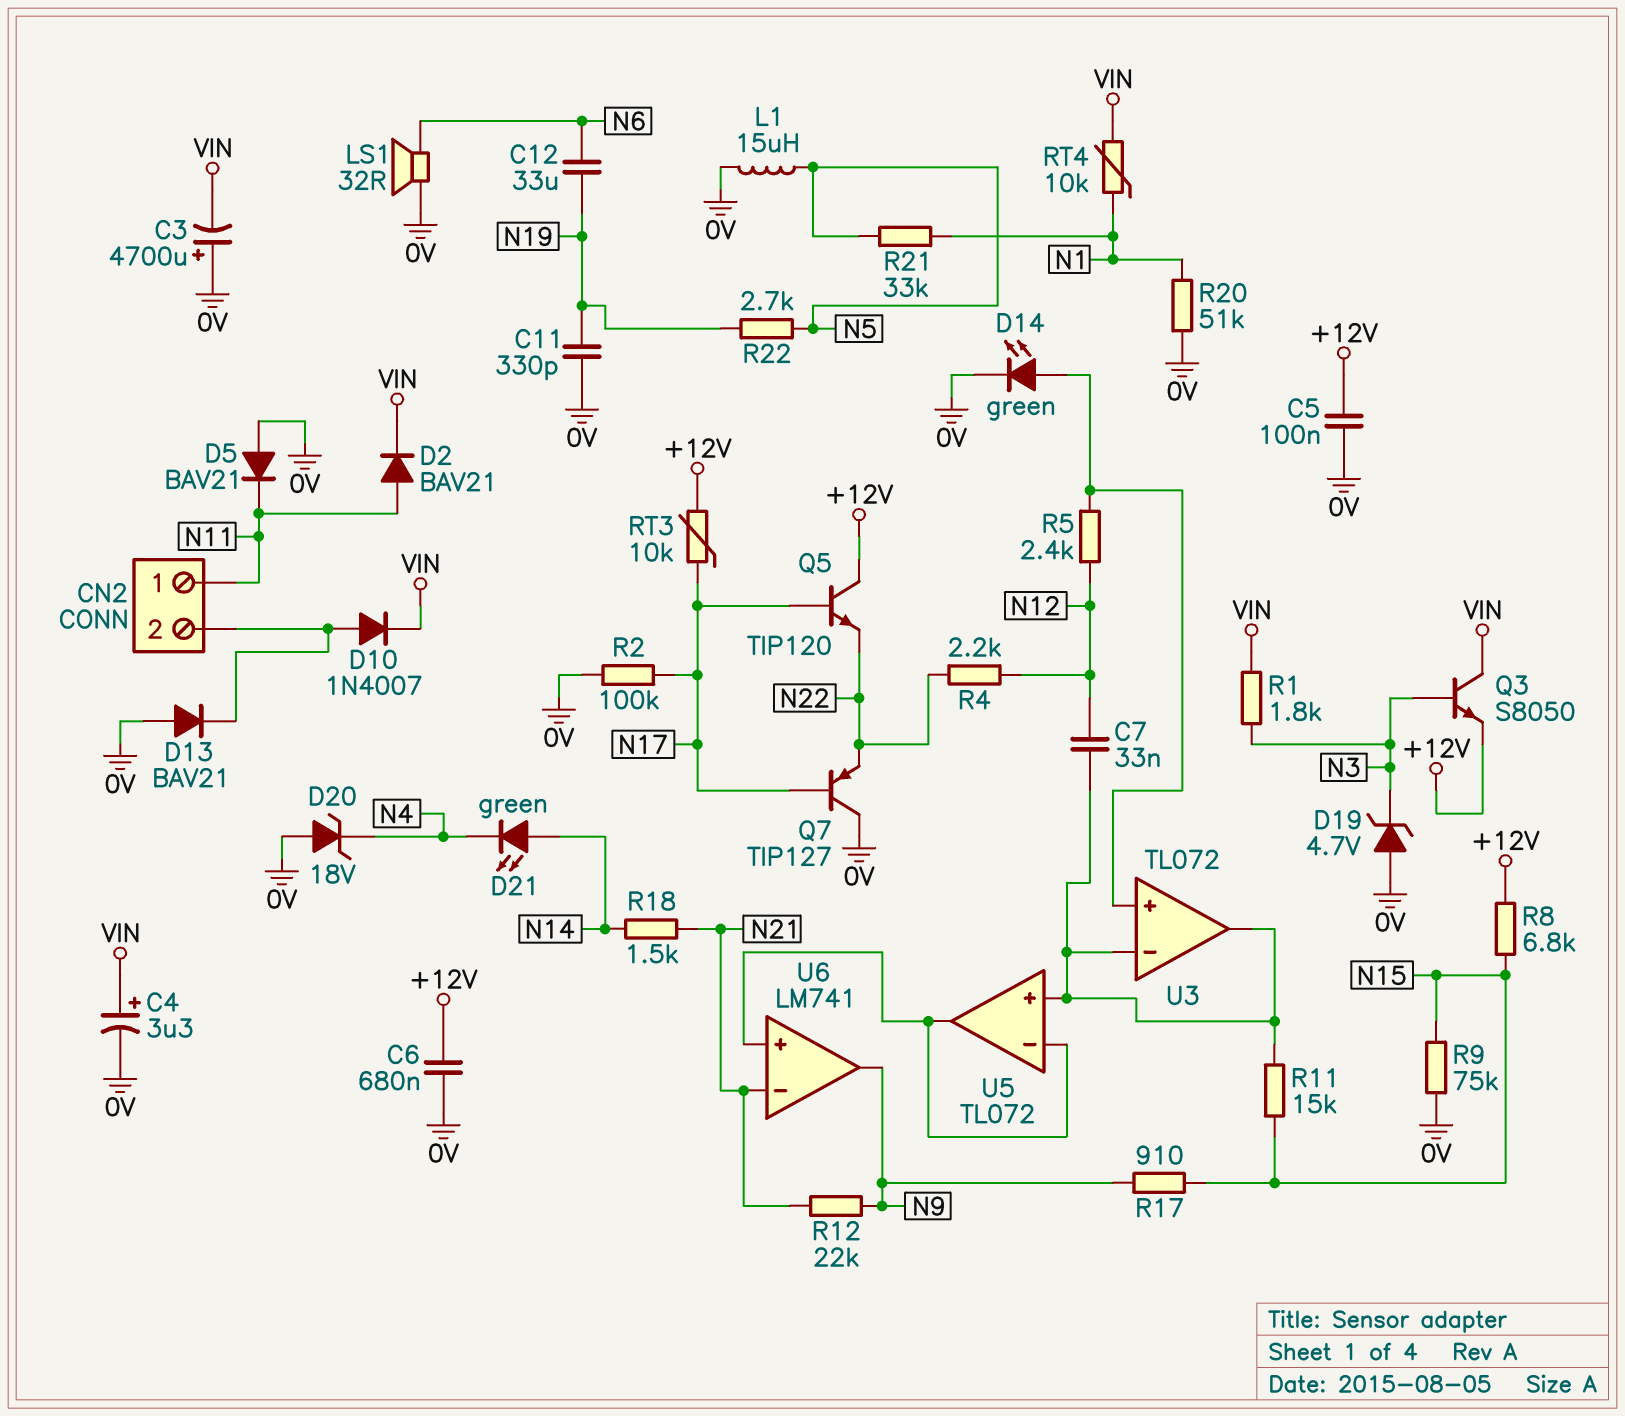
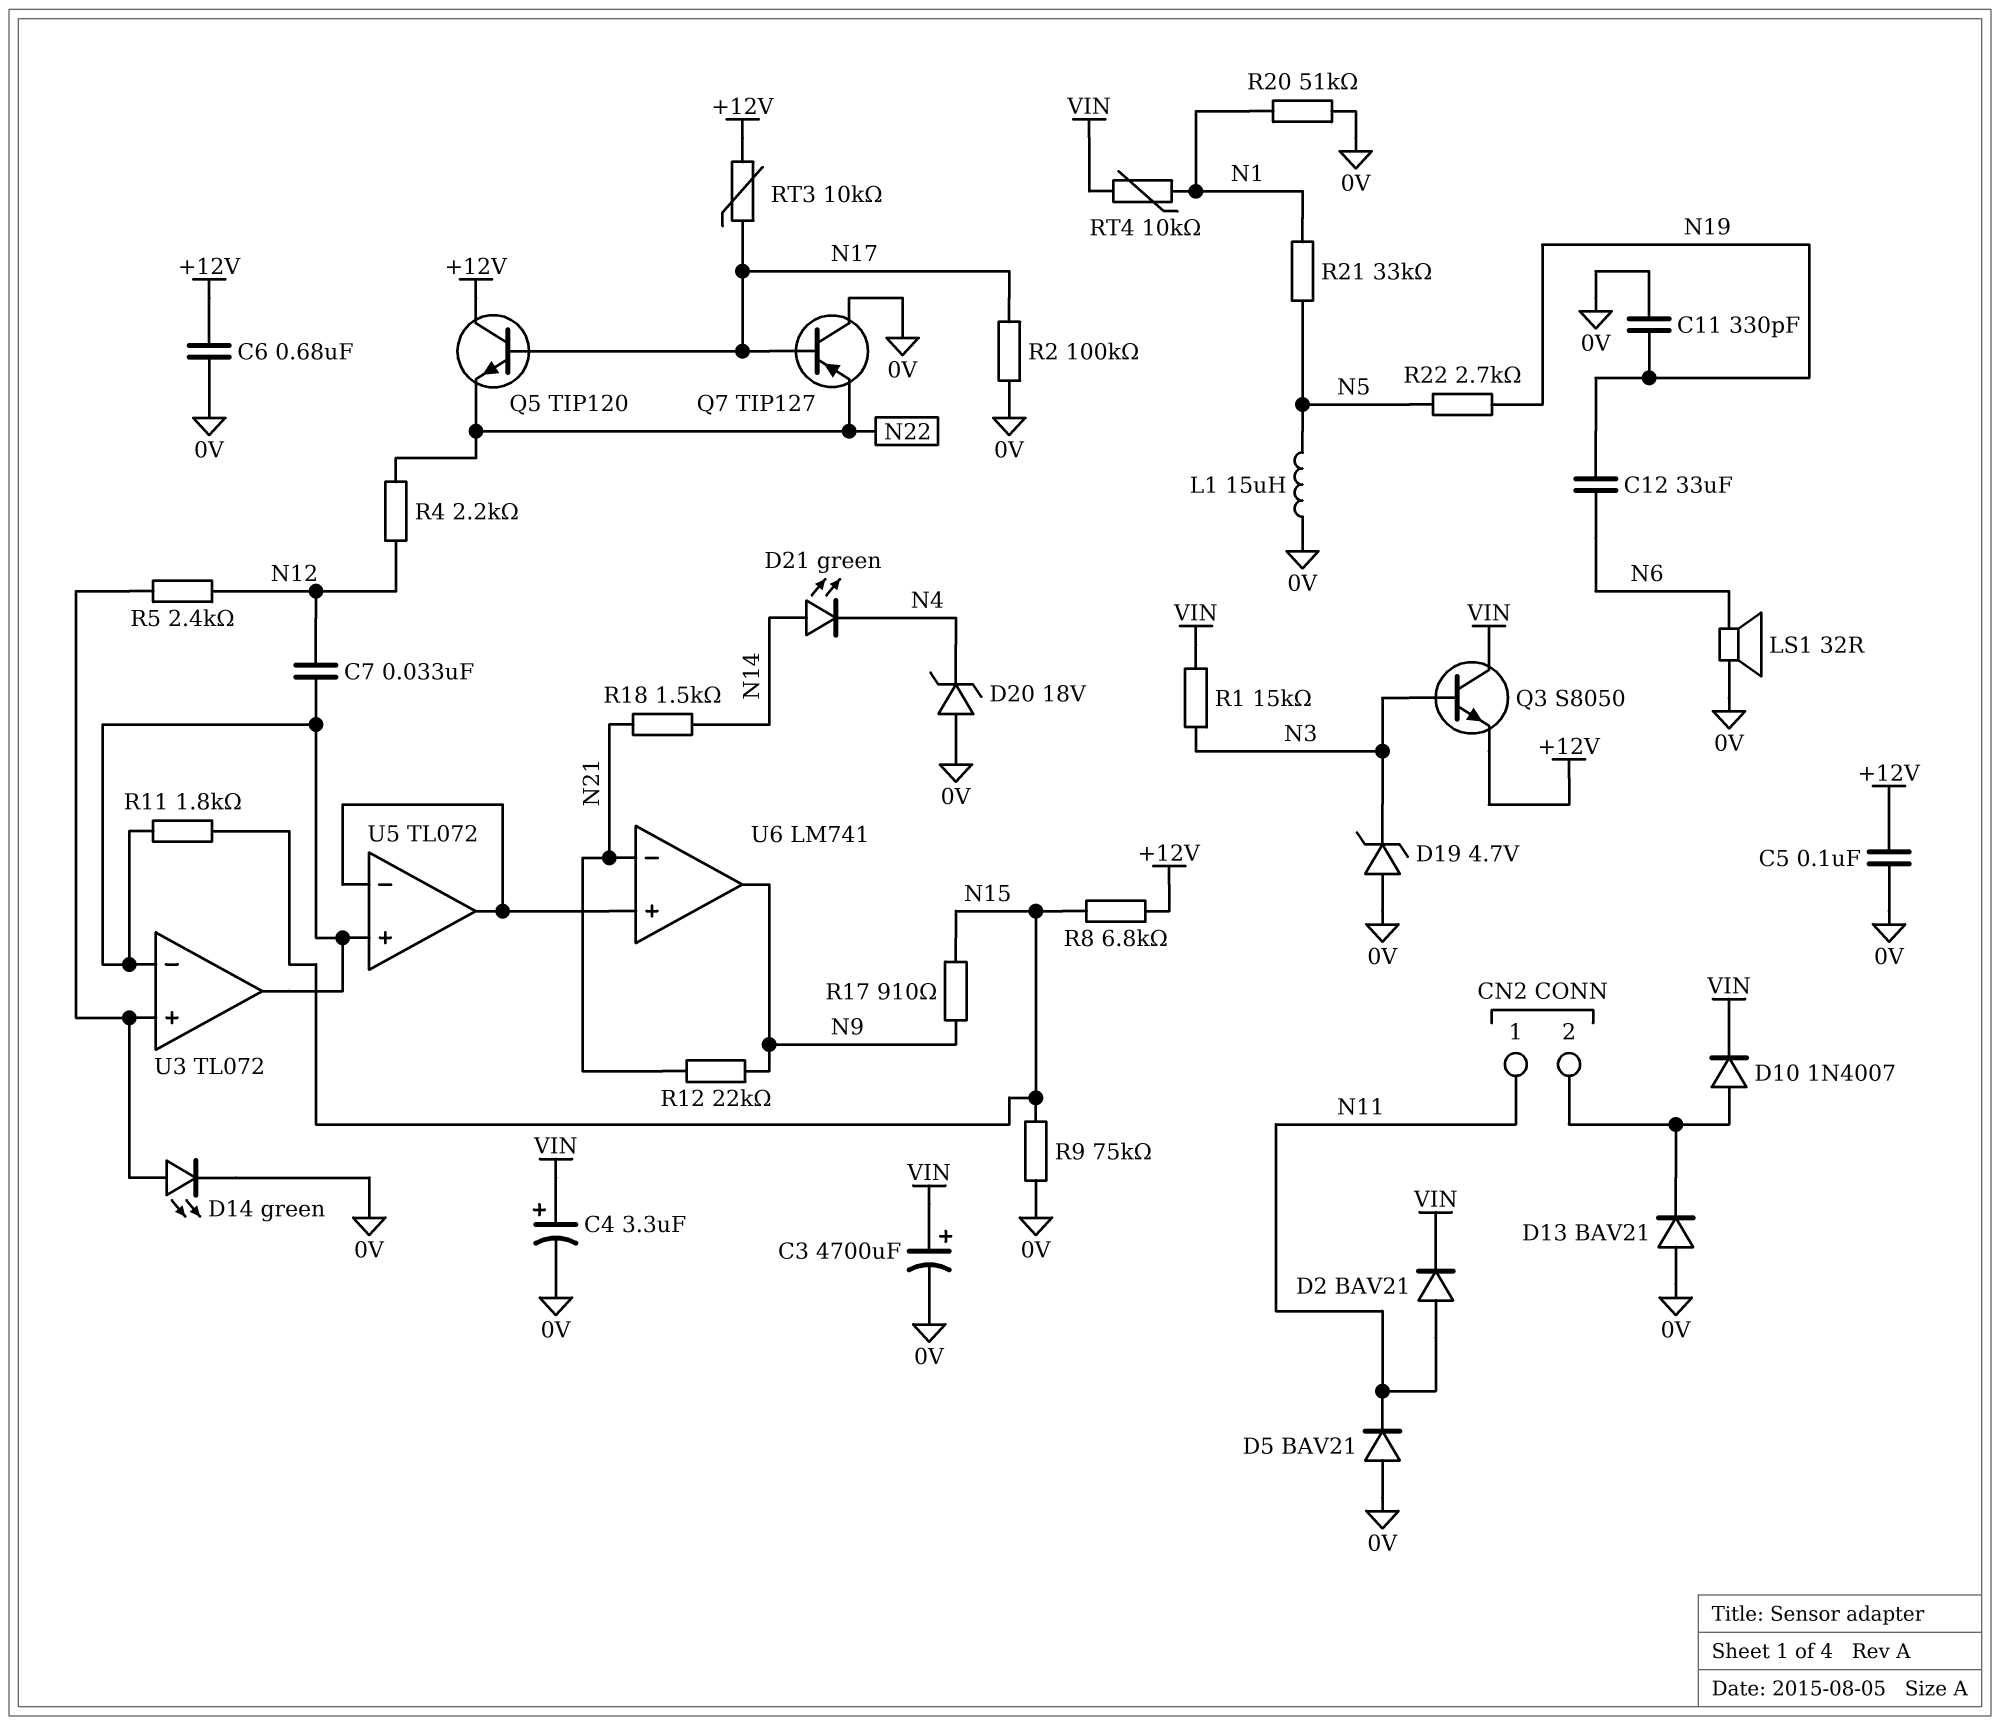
C3: 4700uF (plus 0V, minus VIN) -> 4700uF (plus VIN, minus 0V)
R1: 1.8k (N3, VIN) -> 15k (N3, VIN)
R11: 15k (N15, U3/in-) -> 1.8k (N15, U3/in-)

